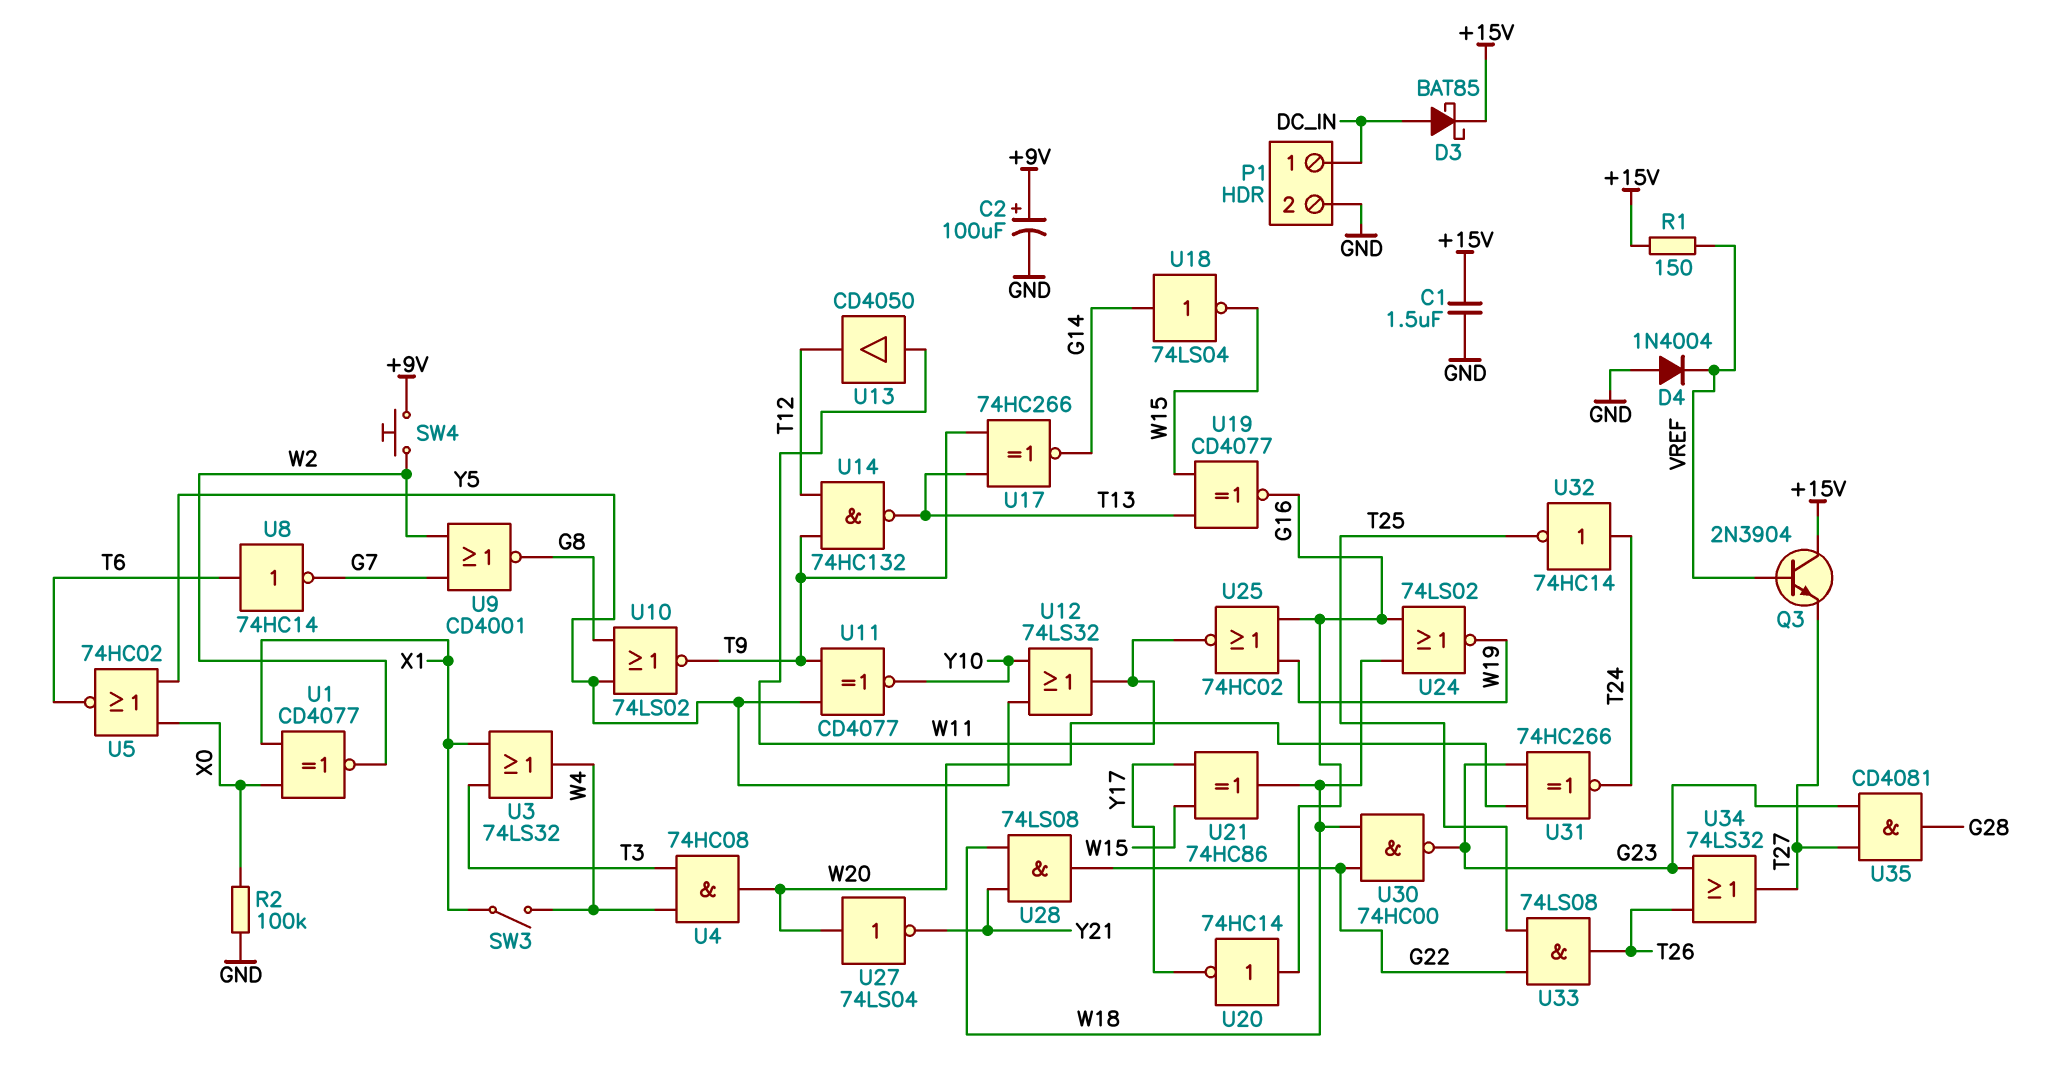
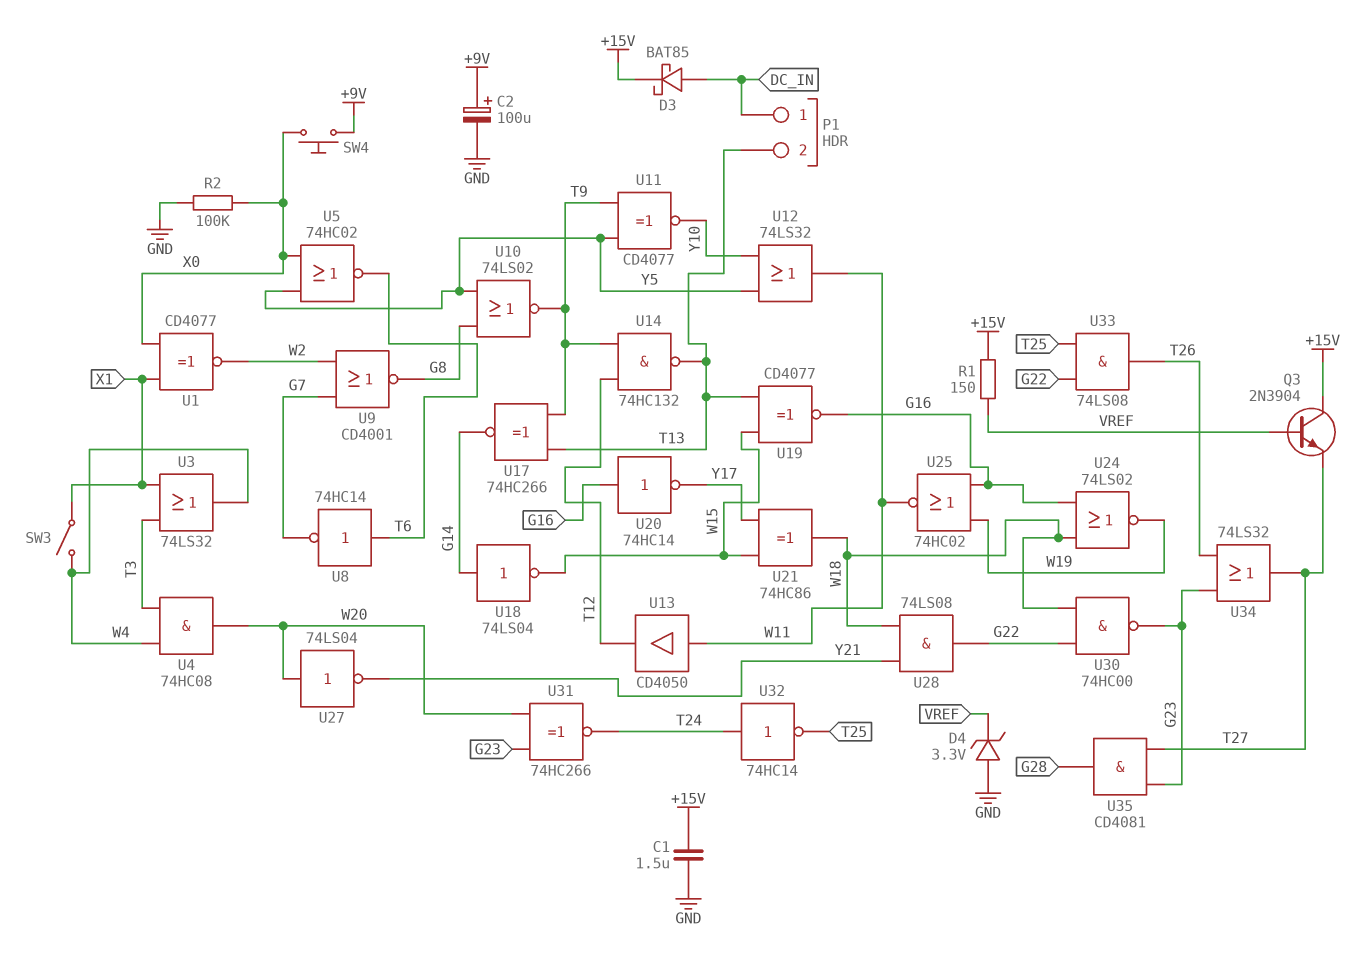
D4: diode 1N4004 (A GND, K VREF) -> zener 3.3V (A GND, K VREF)
P1 pin 2: GND -> T13
SW4: button (+9V, W2) -> button (+9V, X0)

